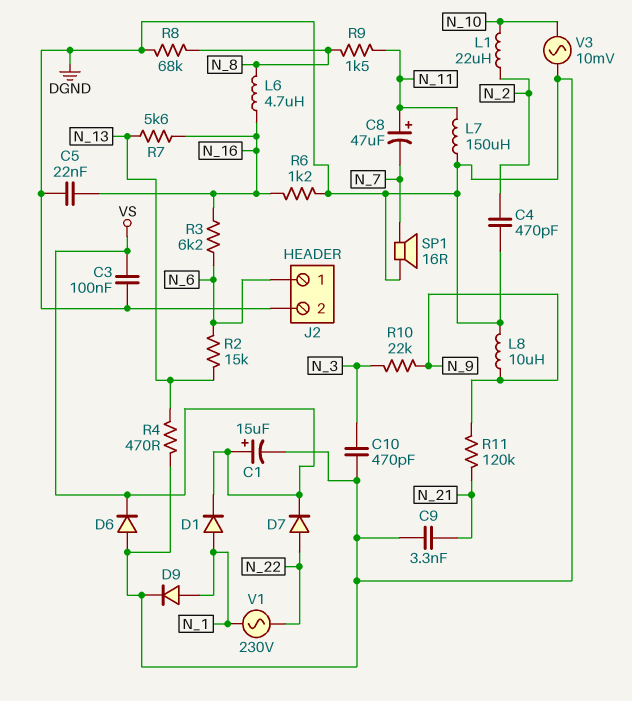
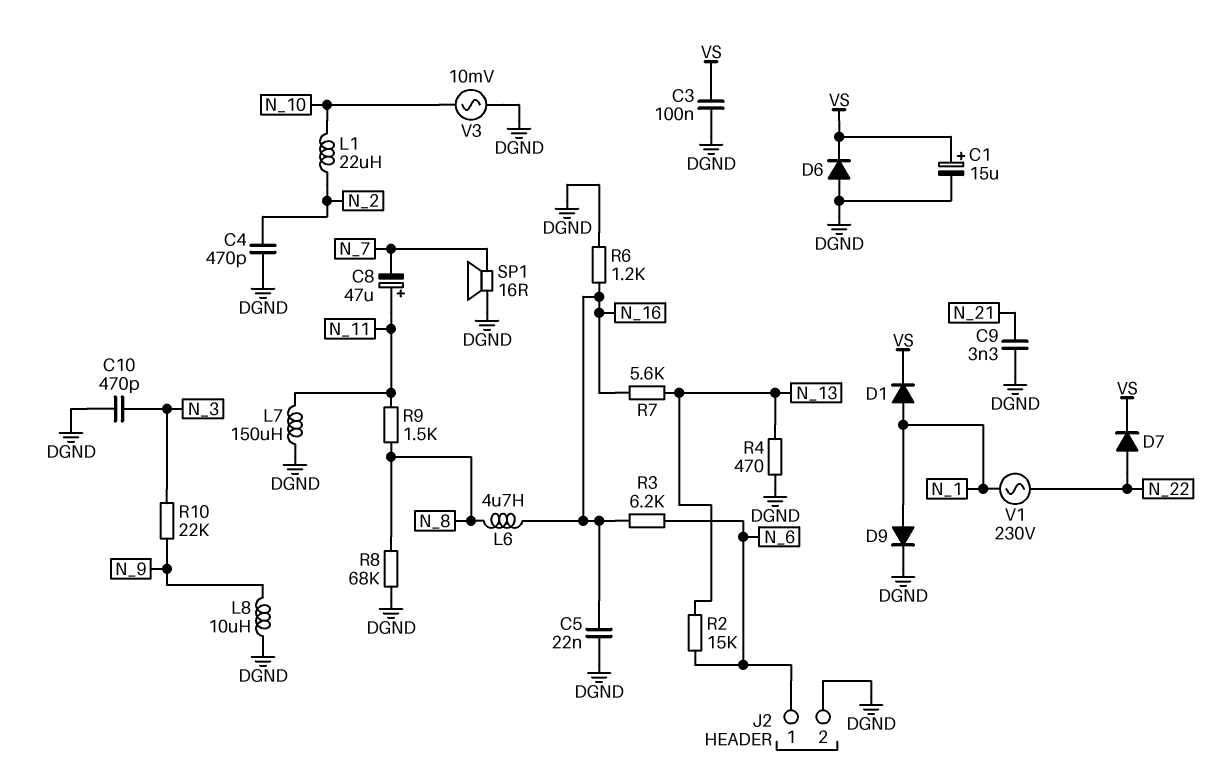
R11: 120k (N_9, N_21) -> none

